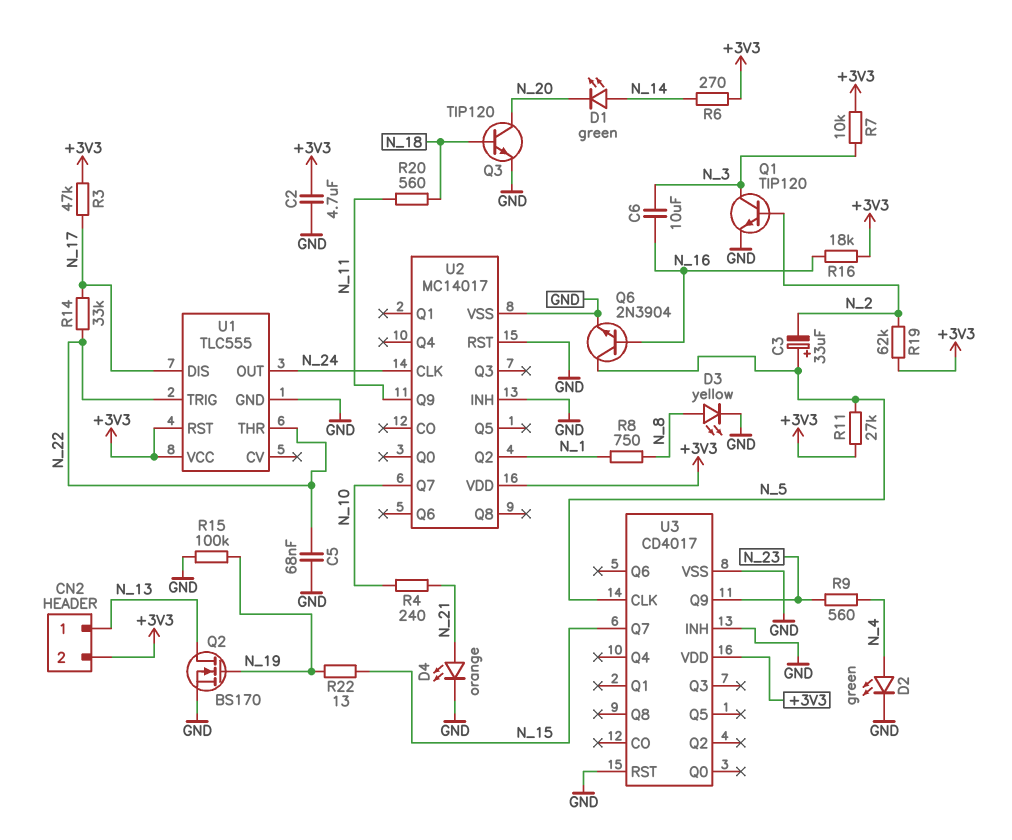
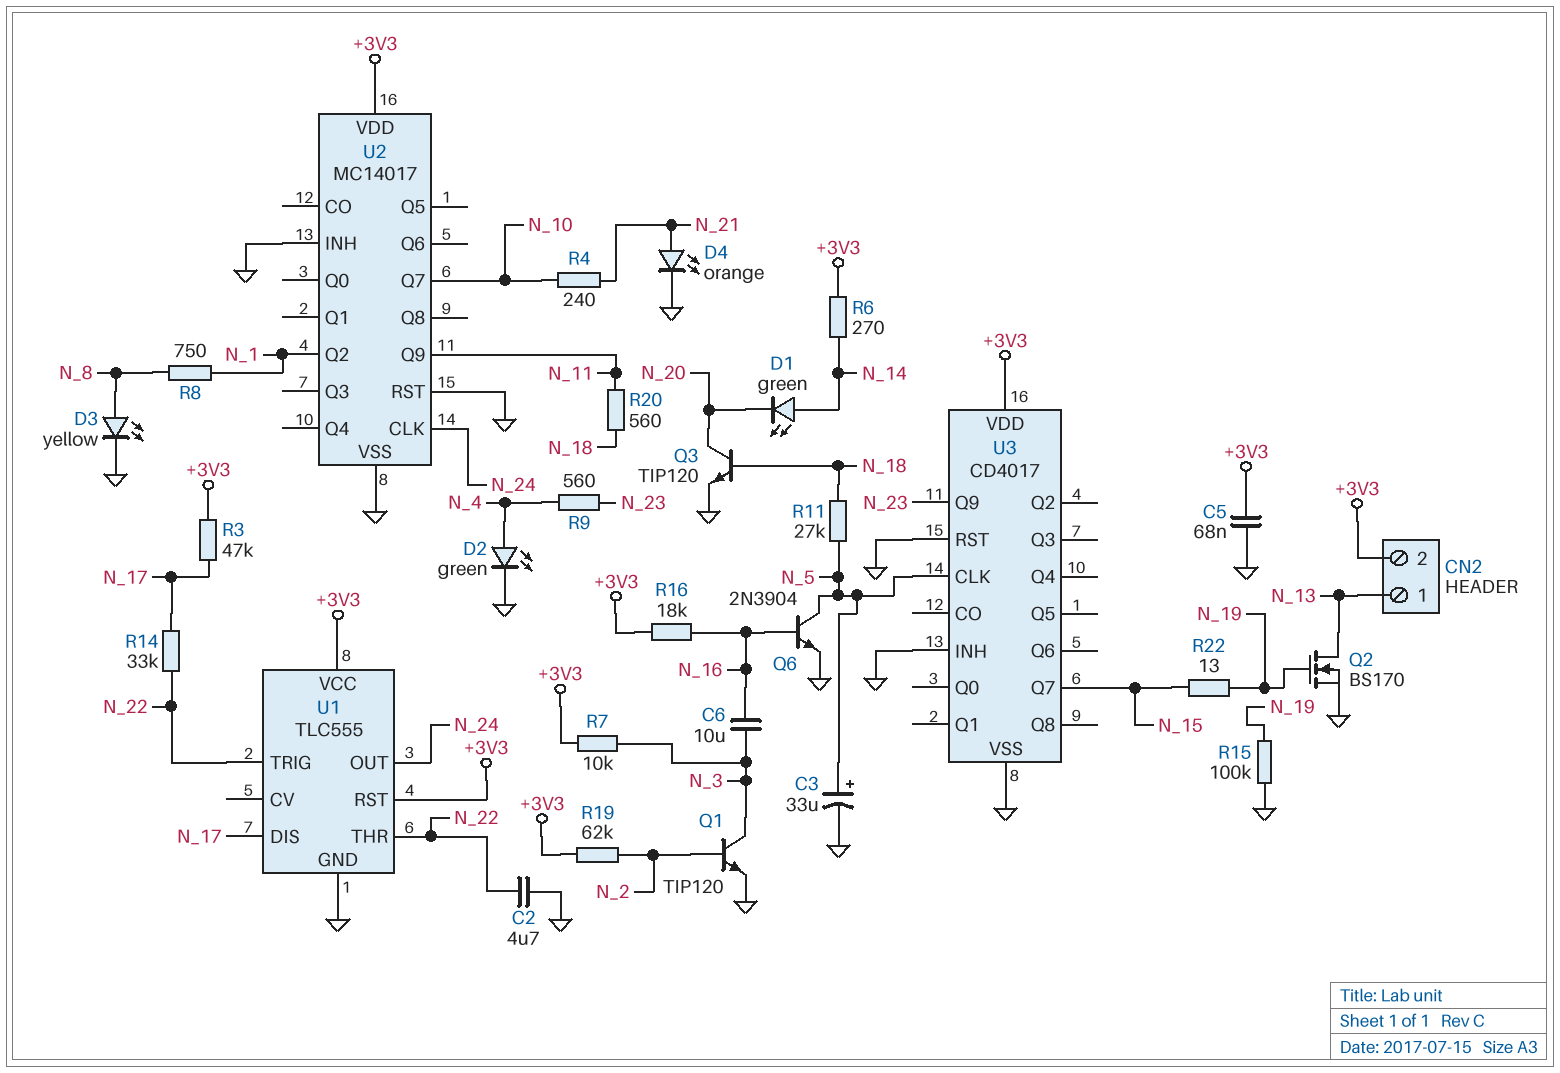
C2: 4.7uF (+3V3, GND) -> 4.7uF (GND, N_22)
C3: 33uF (plus N_5, minus N_2) -> 33uF (plus N_5, minus GND)
C5: 68nF (GND, N_22) -> 68nF (+3V3, GND)
R11: 27k (+3V3, N_5) -> 27k (N_5, N_18)

